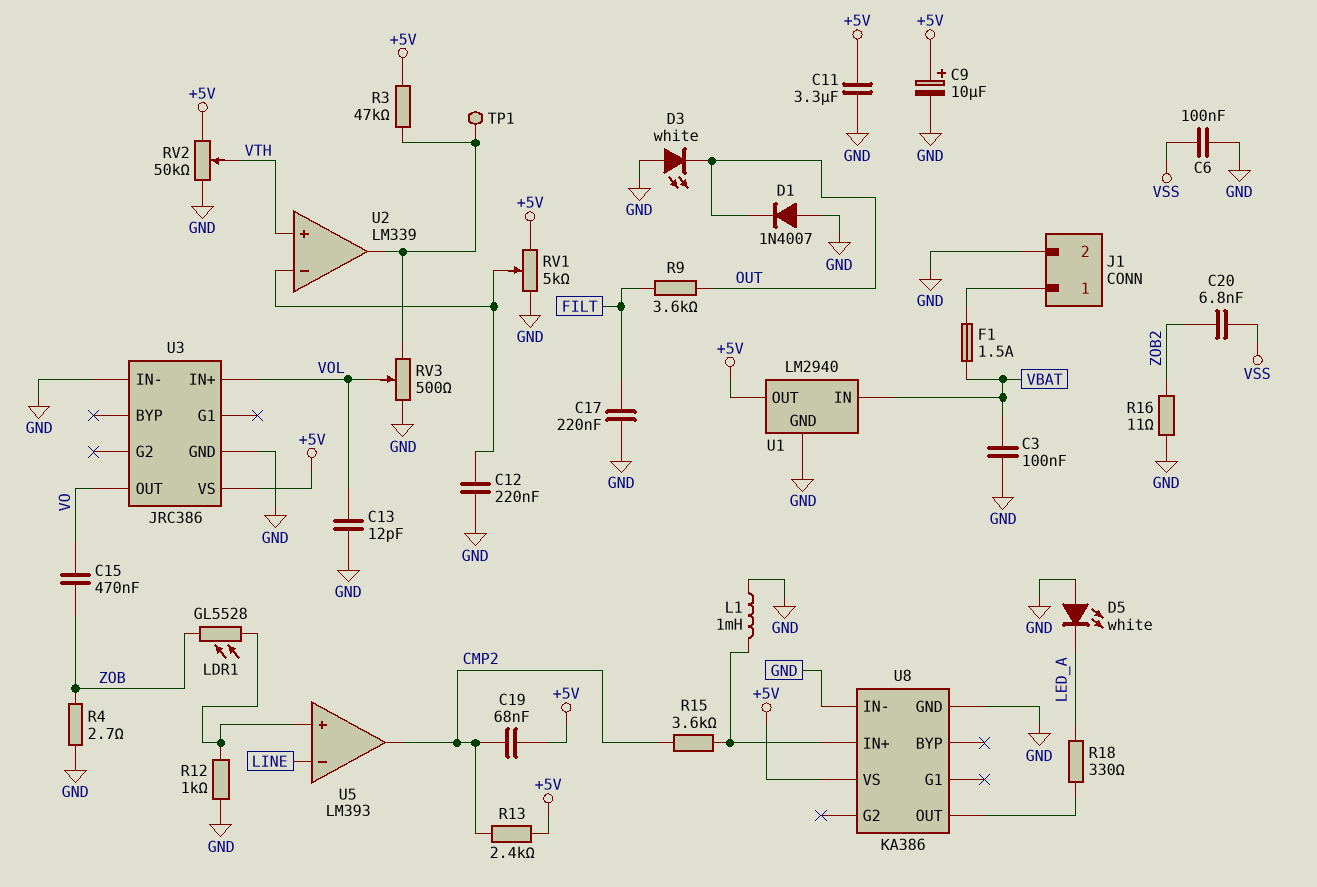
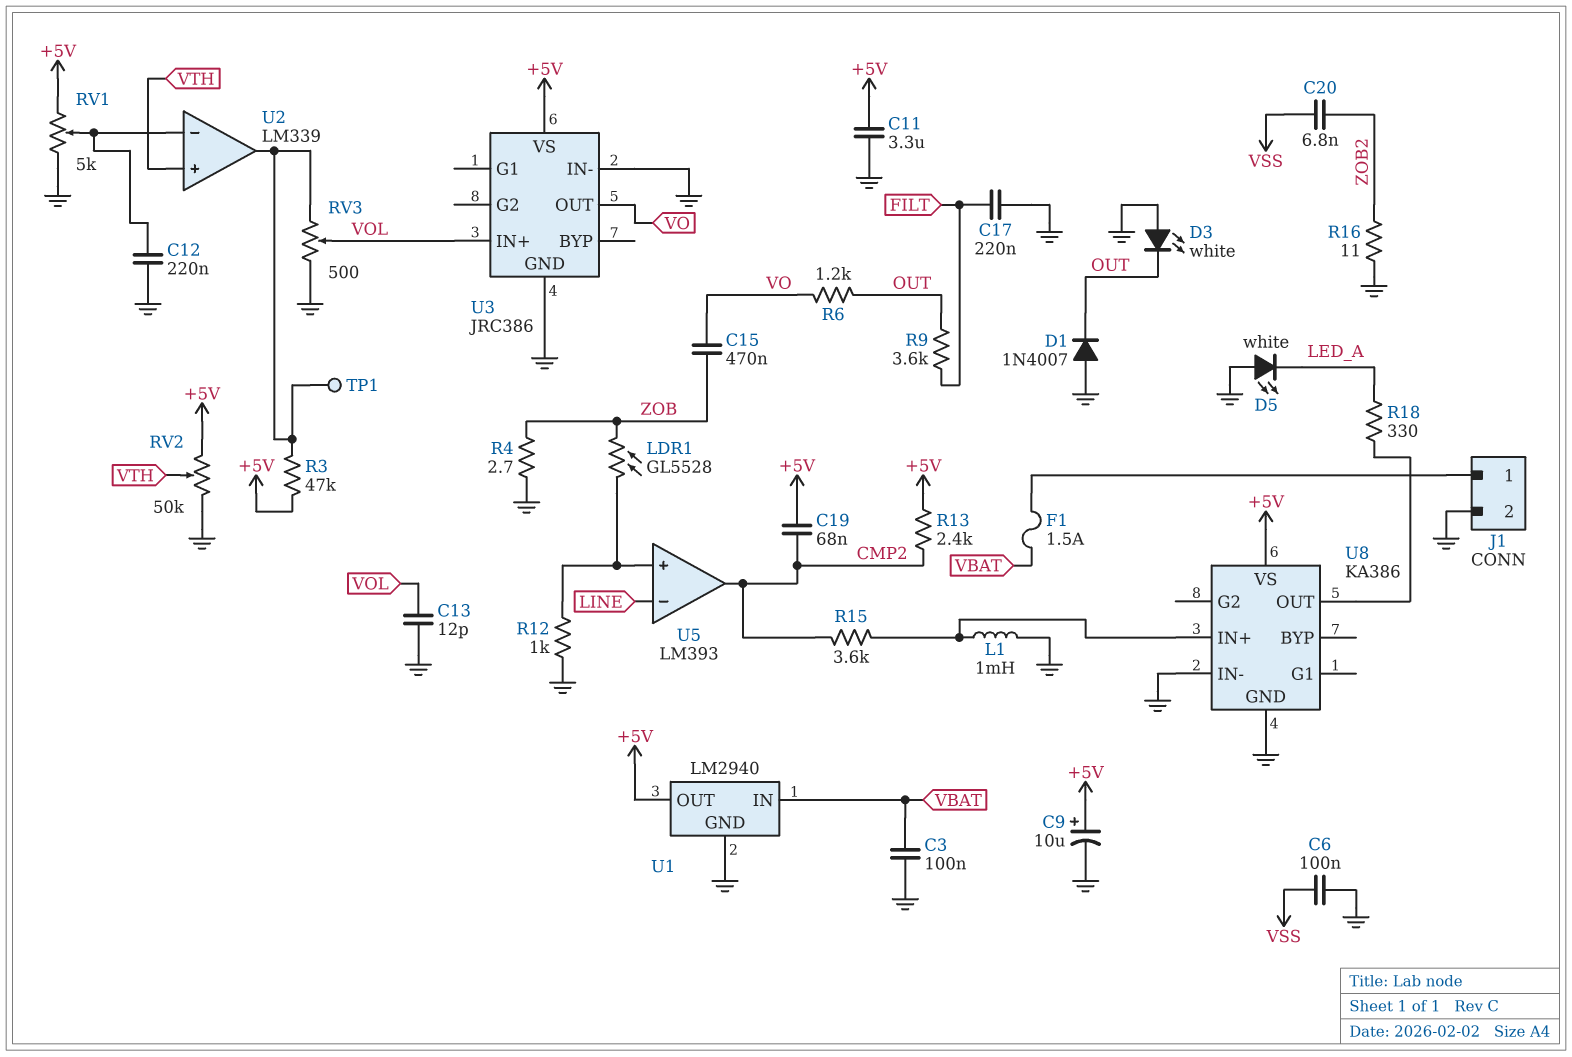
R6: none -> 1.2k (OUT, VO)

